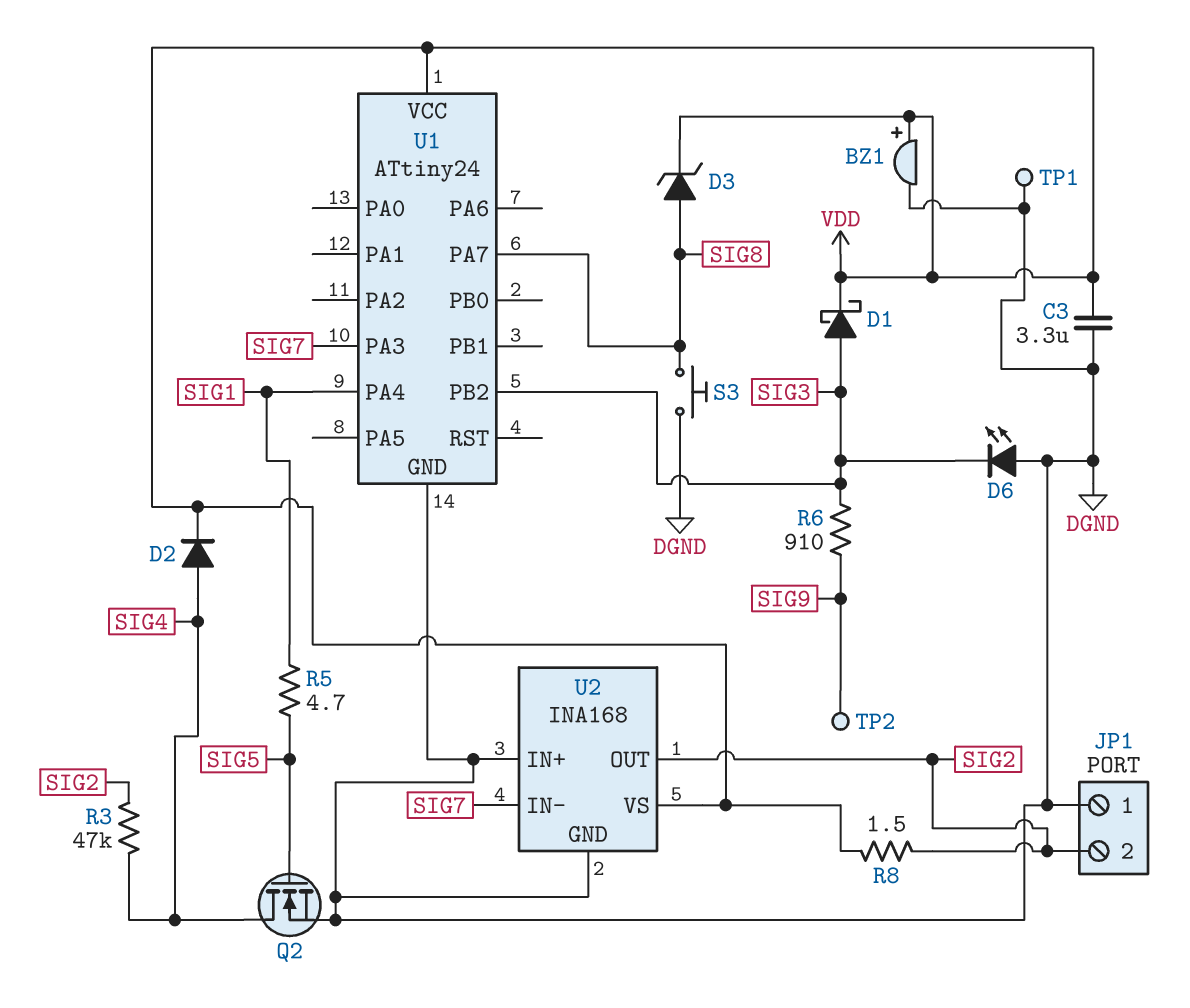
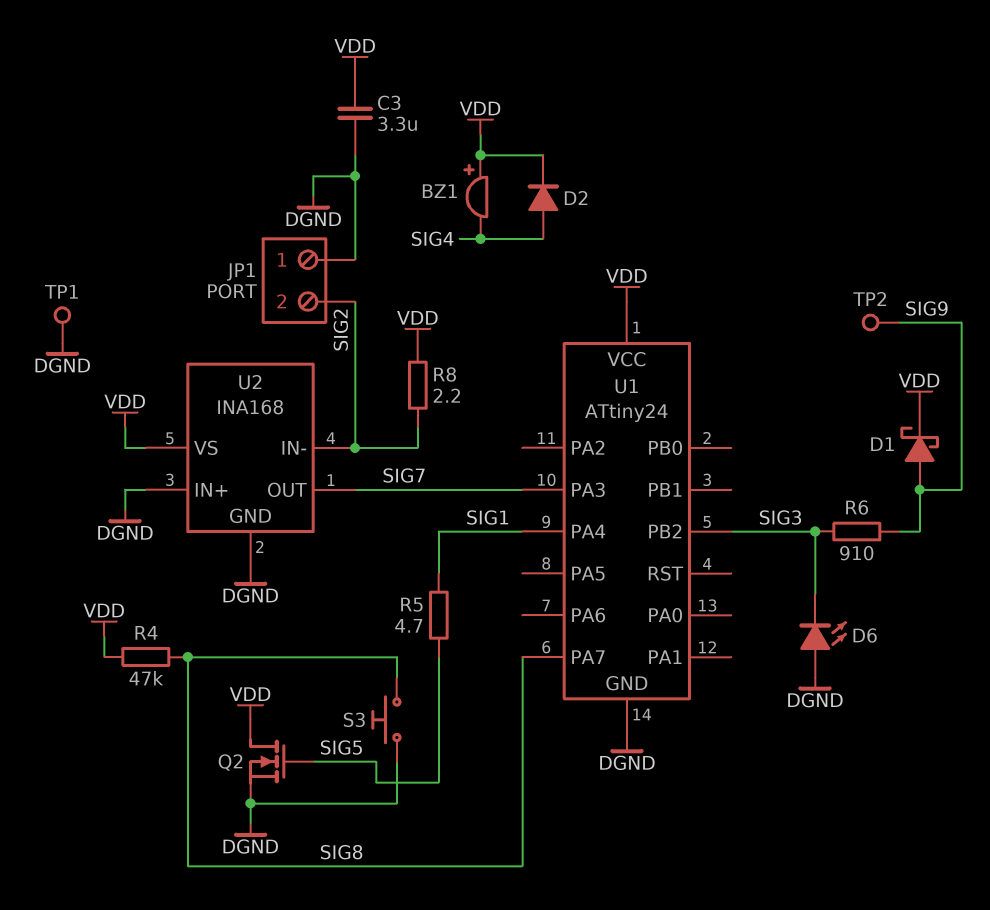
BZ1: buzzer (plus VDD, minus DGND) -> buzzer (plus VDD, minus SIG4)
D1: schottky (A SIG3, K VDD) -> schottky (A SIG9, K VDD)
D3: zener (A SIG8, K VDD) -> none
Q2: NMOS (G SIG5, D SIG4, S DGND) -> NMOS (G SIG5, D VDD, S DGND)
R3: 47k (SIG2, SIG4) -> none
R4: none -> 47k (SIG8, VDD)
R8: 1.5 (SIG2, VDD) -> 2.2 (SIG2, VDD)
U2 pin IN-: SIG7 -> SIG2
U2 pin OUT: SIG2 -> SIG7

